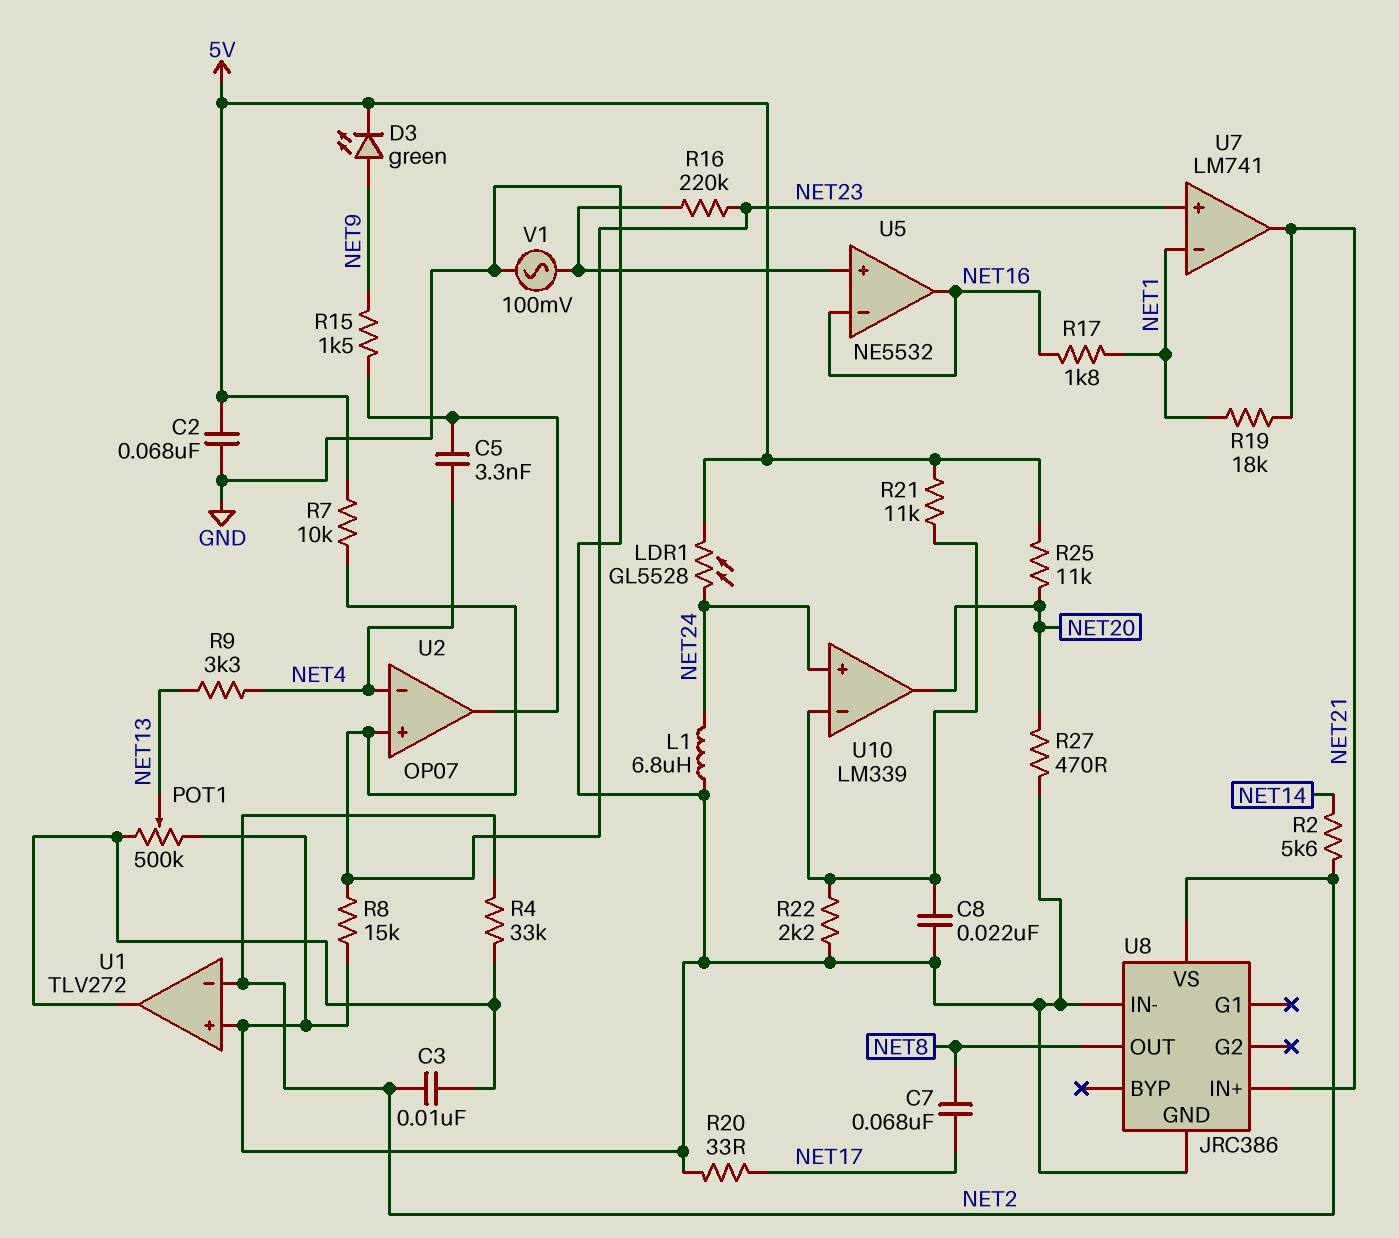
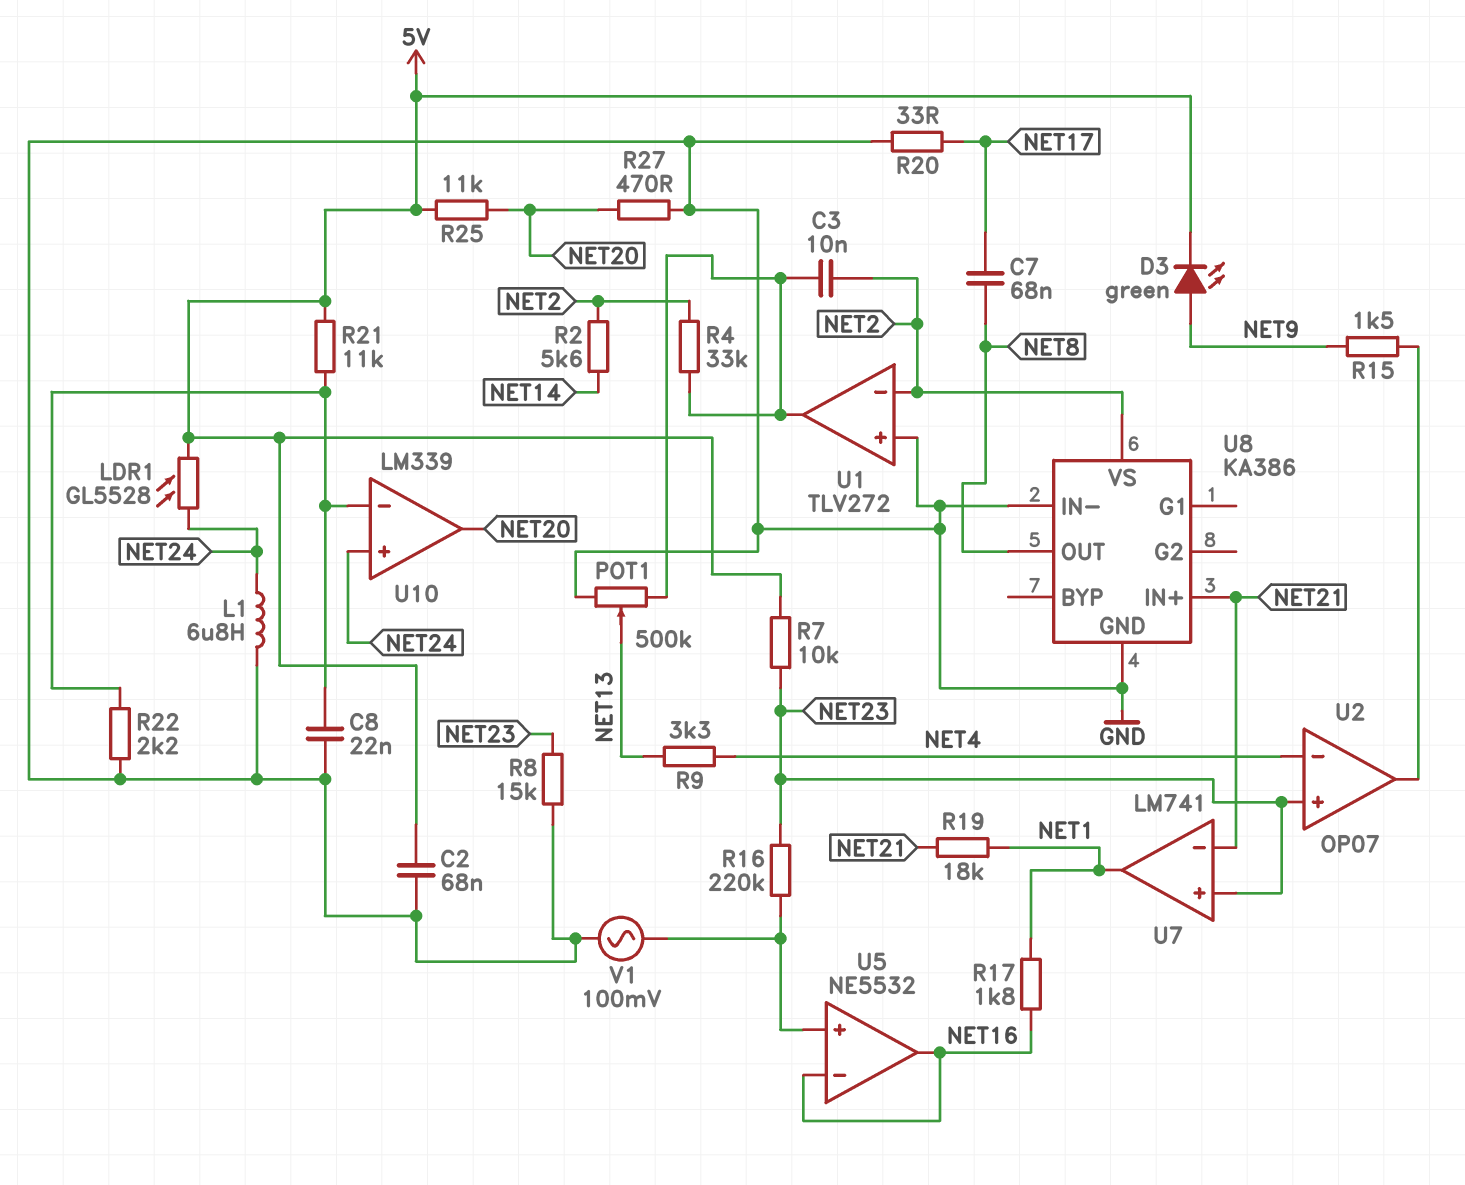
C5: 3.3nF (NET4, U2/out) -> none
U7 pin in-: NET1 -> NET21
U7 pin out: NET21 -> NET1
U8: JRC386 -> KA386

